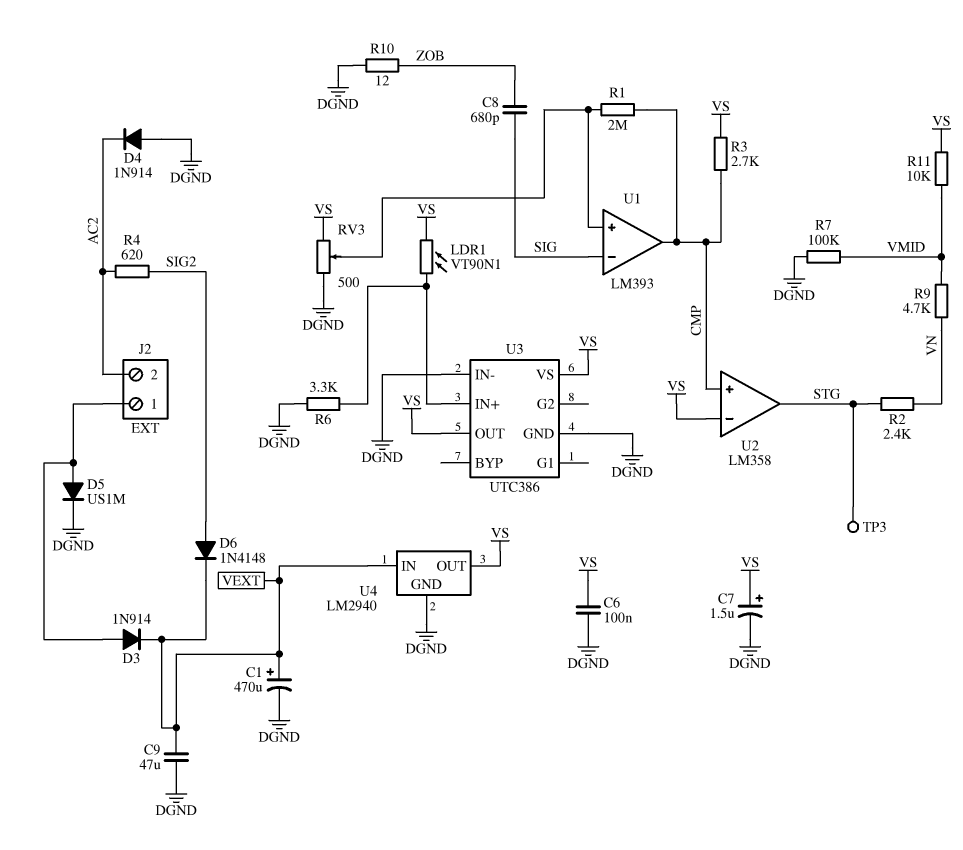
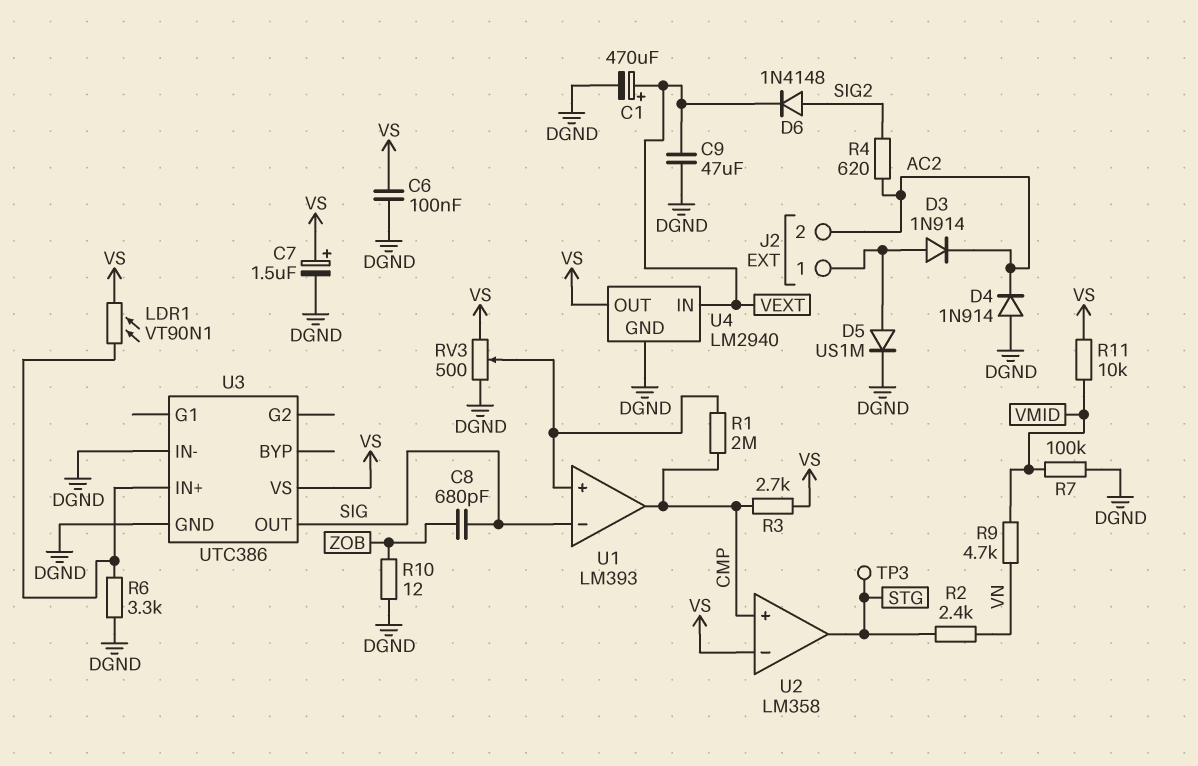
D3: diode 1N914 (A J2/1, K VEXT) -> diode 1N914 (A J2/1, K AC2)
U3 pin OUT: VS -> SIG

